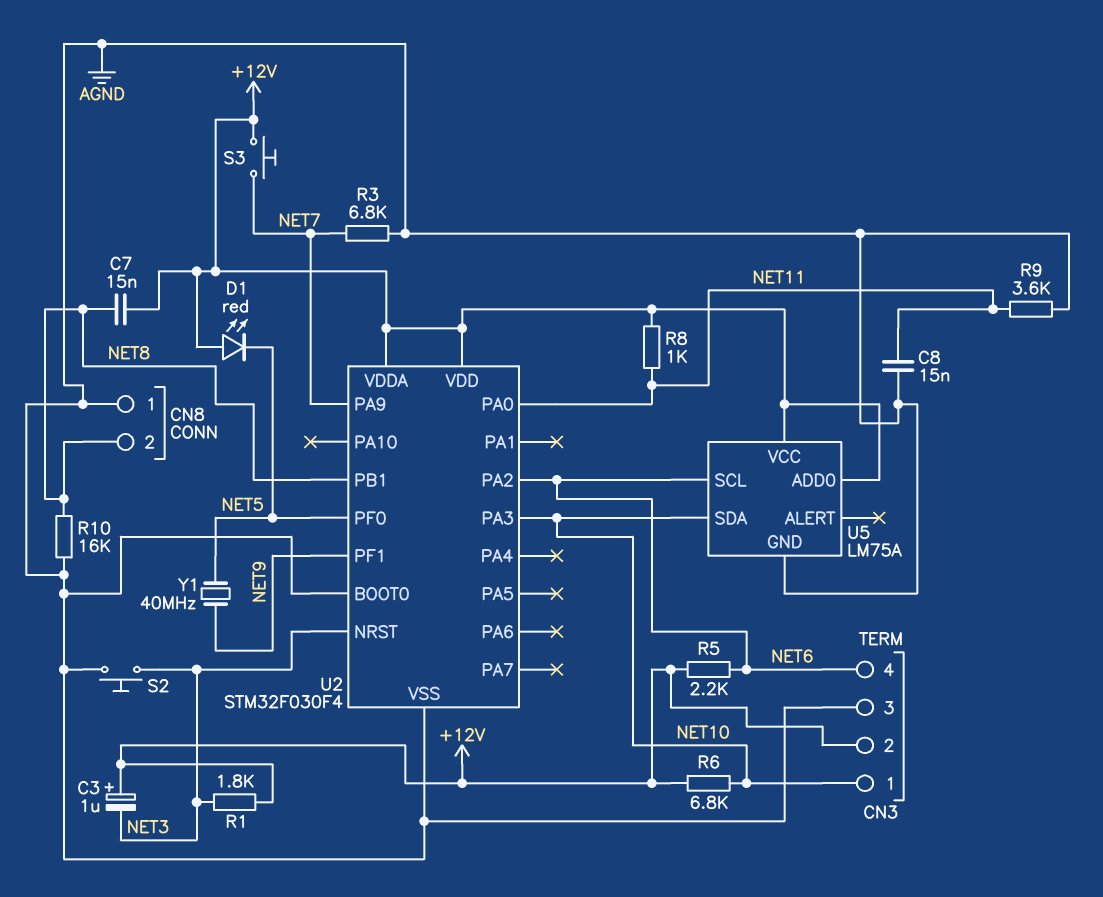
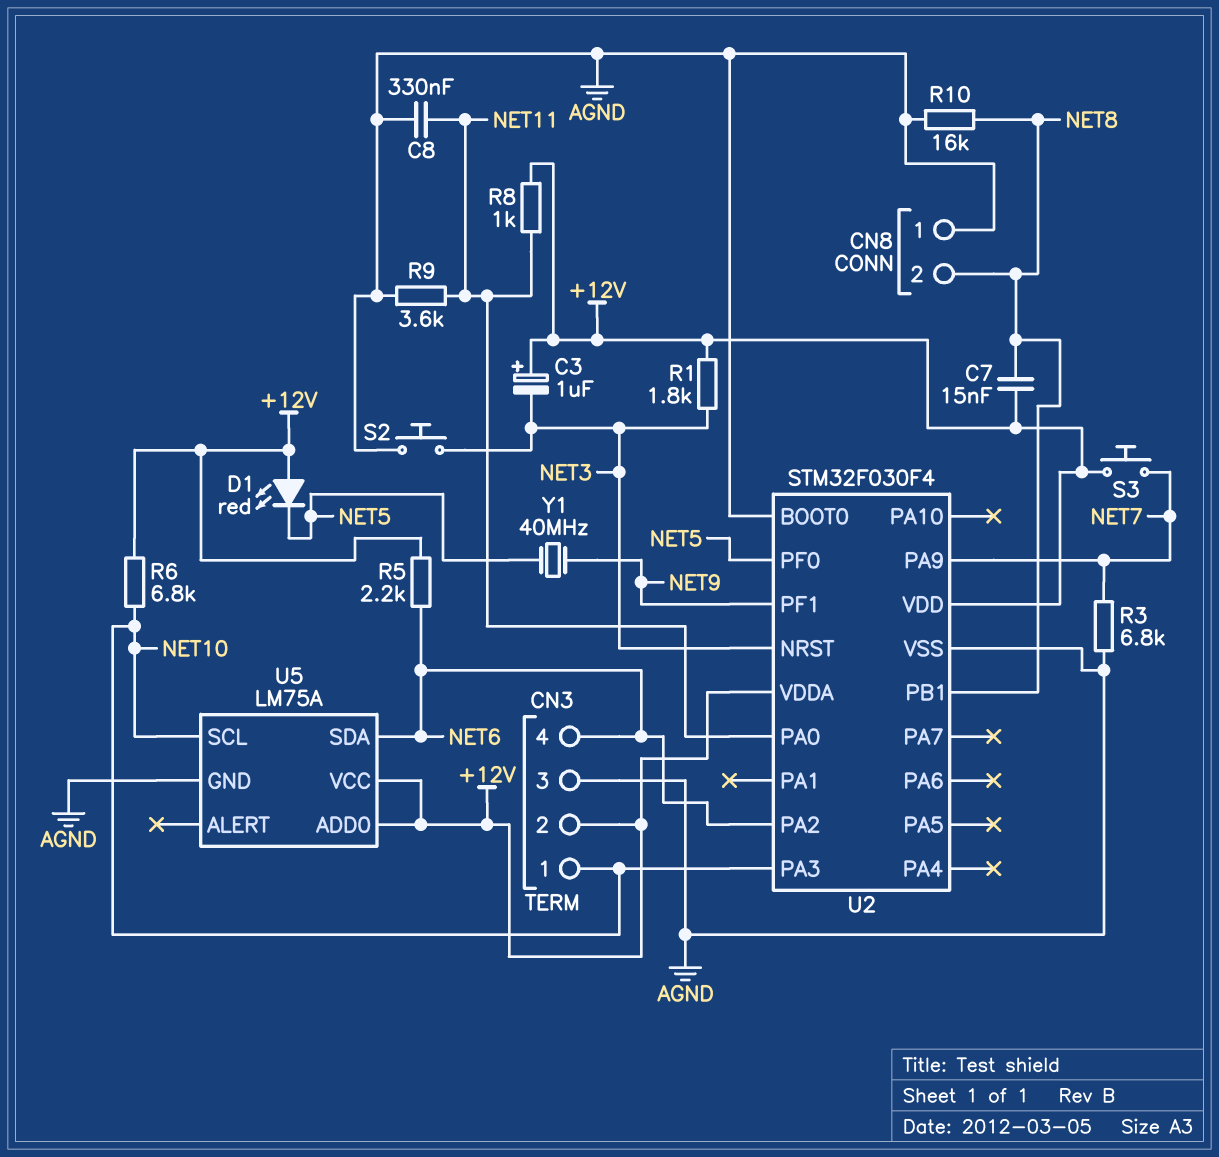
C8: 15nF (AGND, NET11) -> 330nF (AGND, NET11)
U5 pin SCL: NET6 -> NET10
U5 pin SDA: NET10 -> NET6

